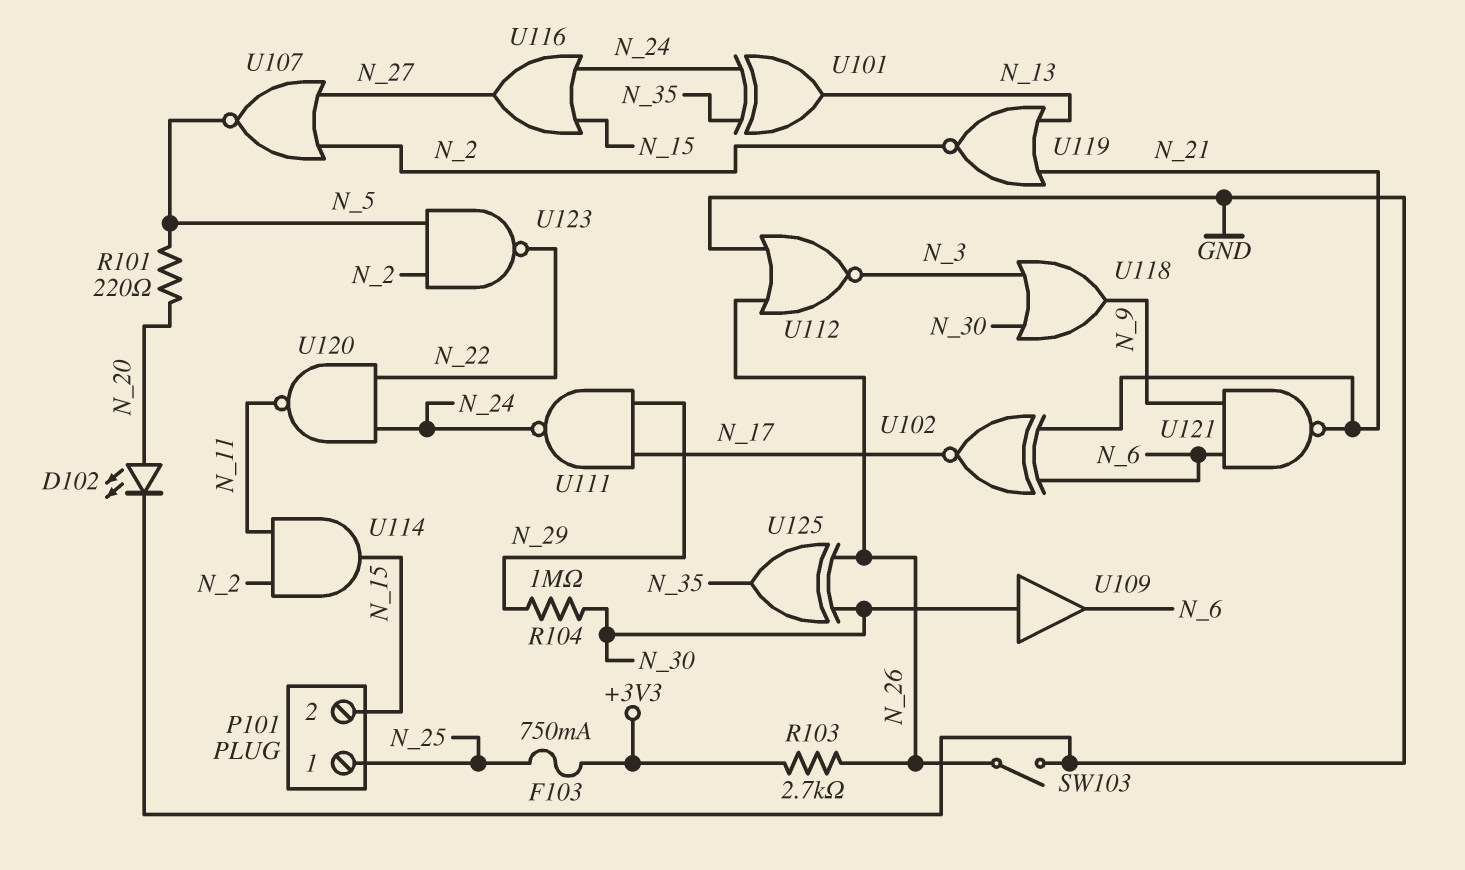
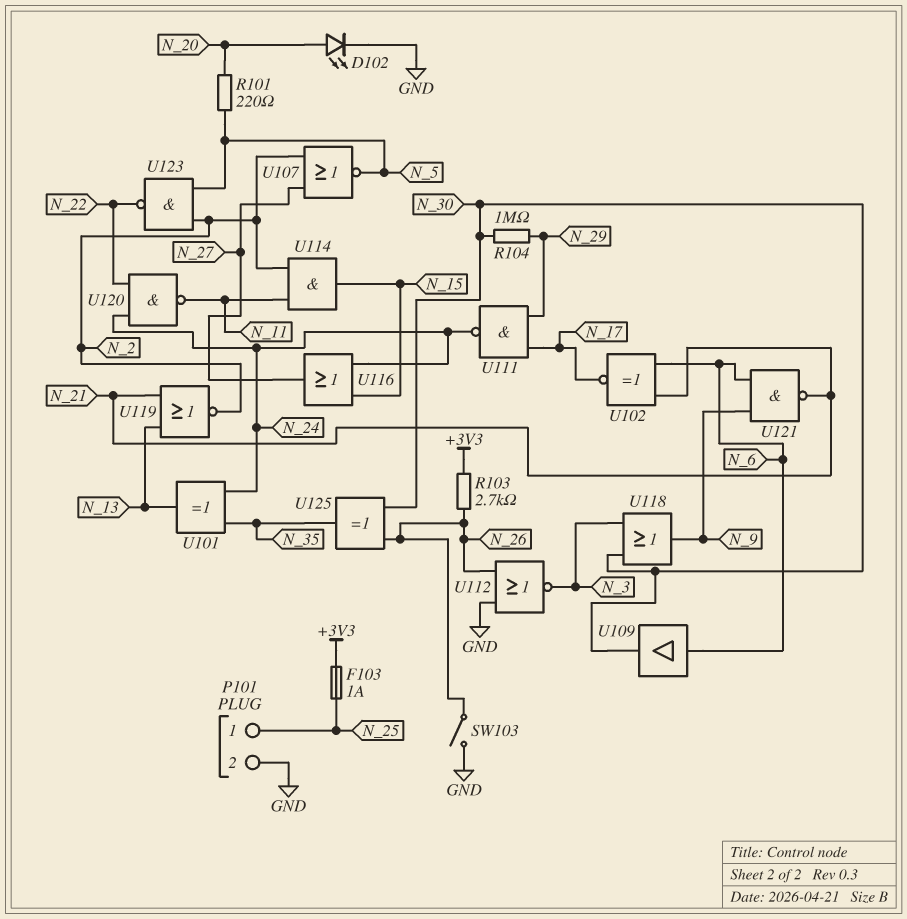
F103: 750mA (+3V3, N_25) -> 1A (+3V3, N_25)
P101 pin 2: N_15 -> GND
U109: buffer (in N_30, out N_6) -> buffer (in N_6, out N_30)

